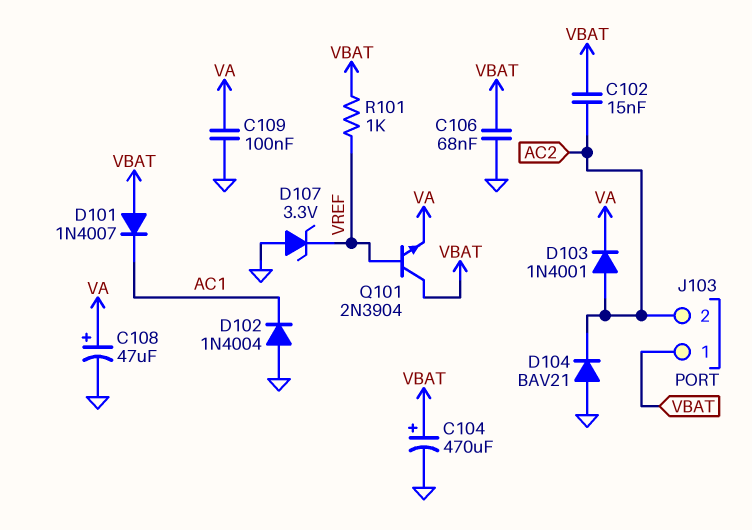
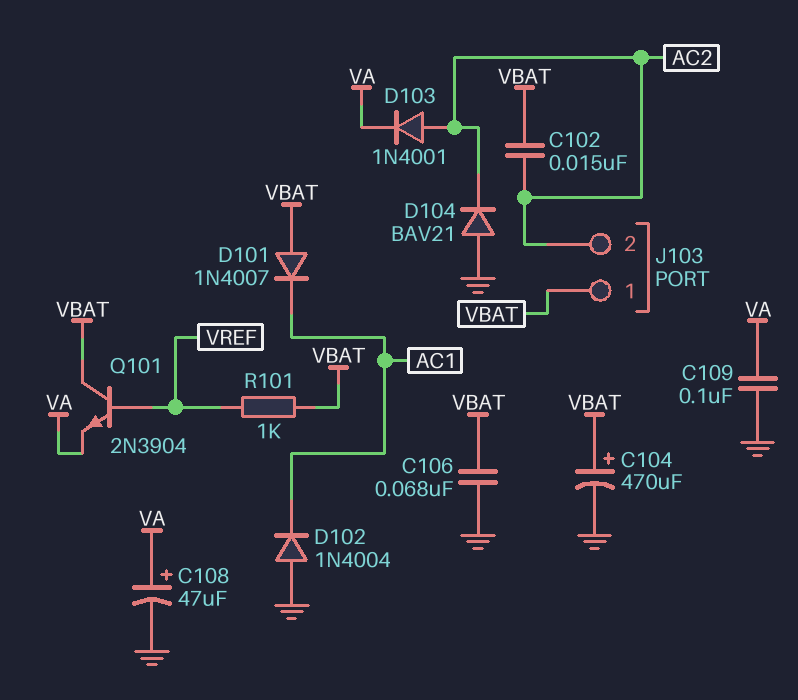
D107: zener 3.3V (A GND, K VREF) -> none

